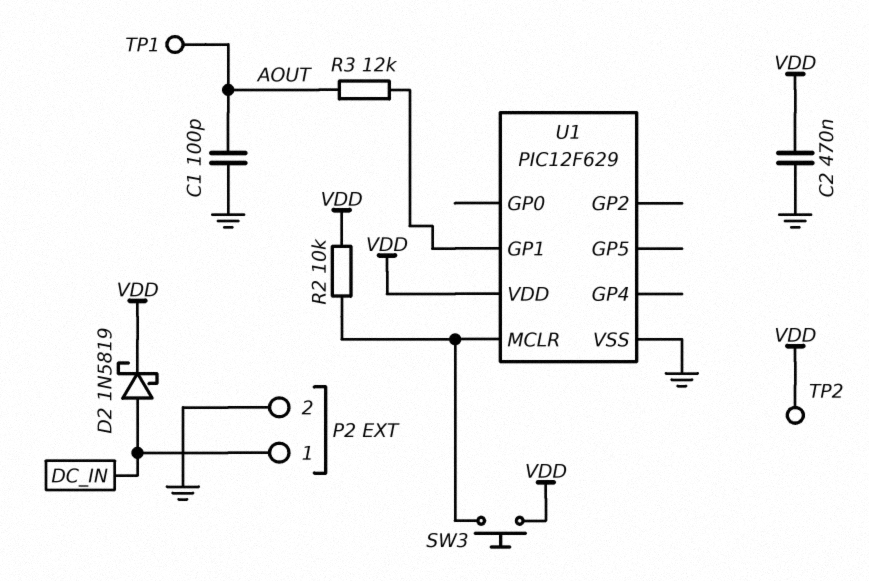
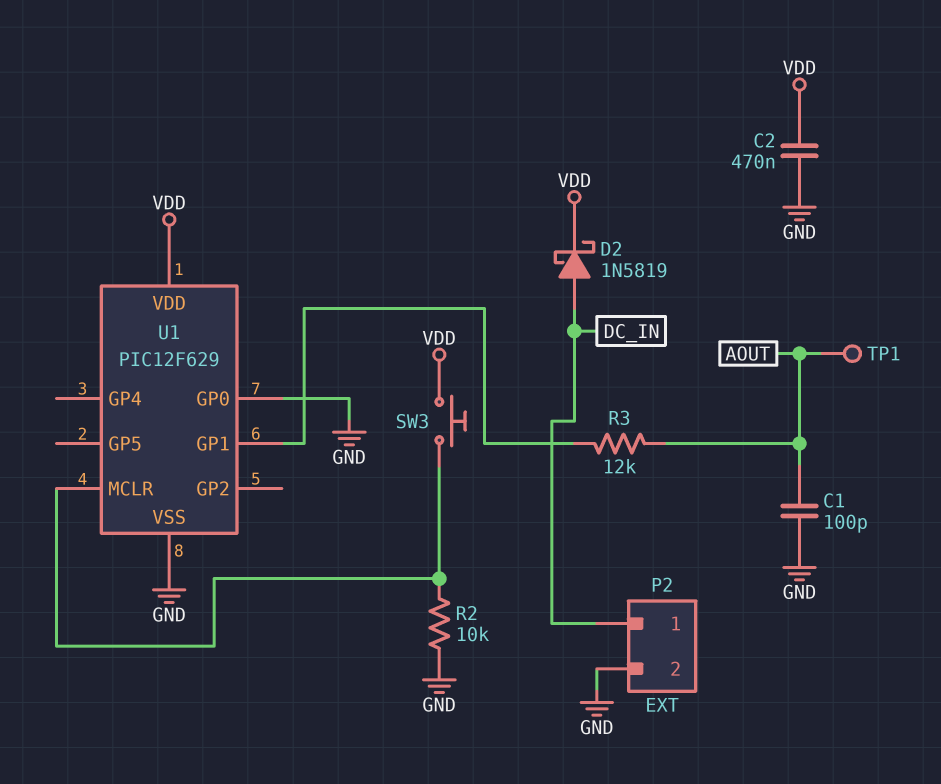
R2: 10k (U1/MCLR, VDD) -> 10k (GND, U1/MCLR)
TP2: test point (VDD) -> none
U1 pin GP0: none -> GND

